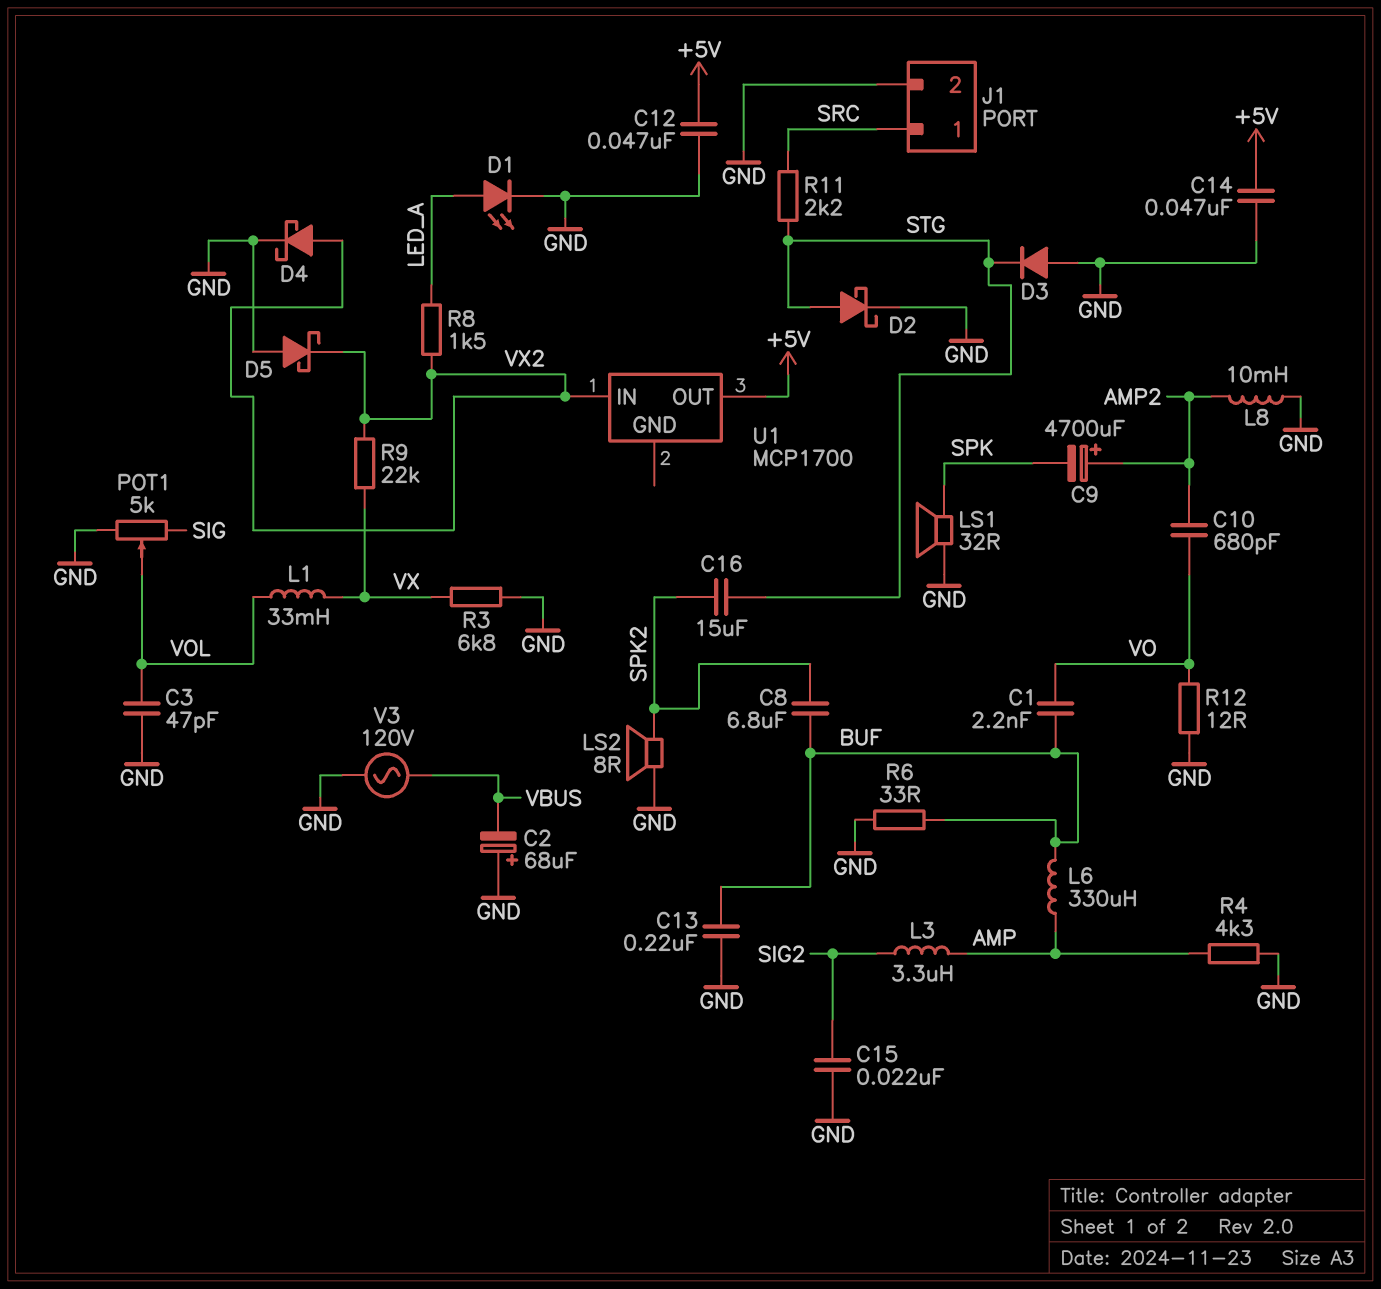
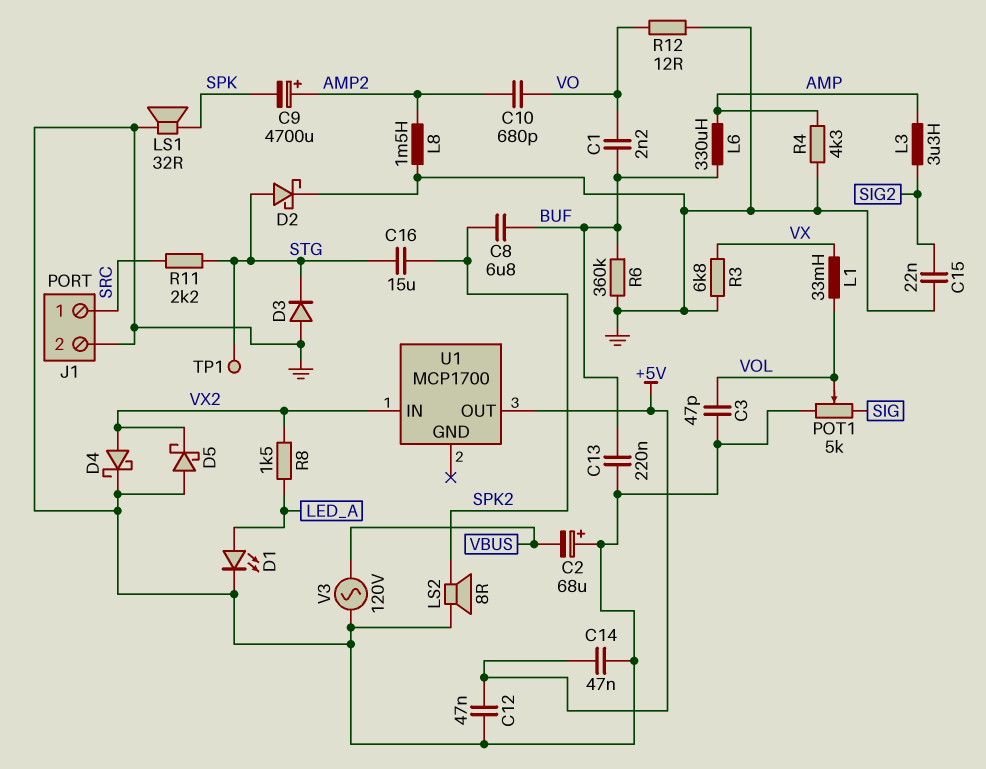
L8: 10mH (AMP2, GND) -> 1.5mH (AMP2, GND)
R6: 33 (BUF, GND) -> 360k (BUF, GND)
R9: 22k (VX, VX2) -> none
TP1: none -> test point (STG)

